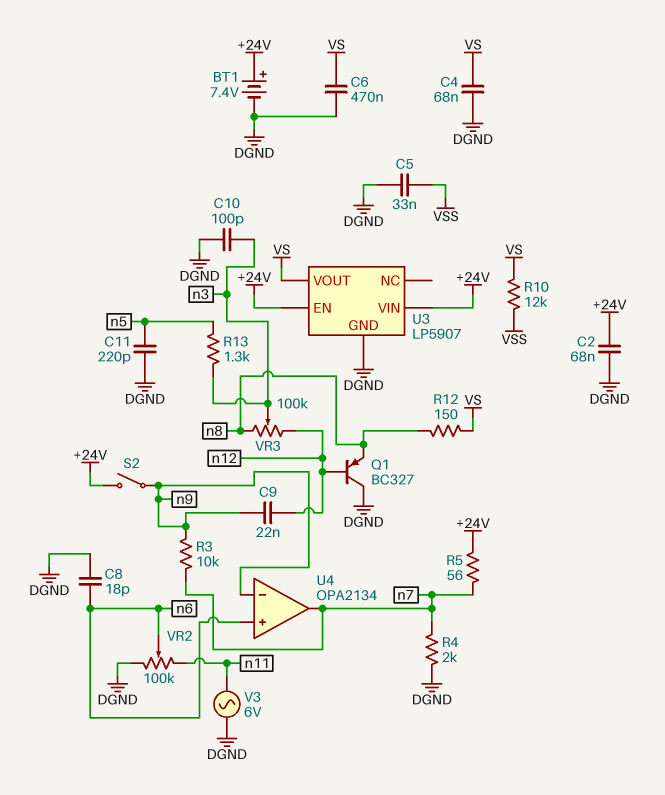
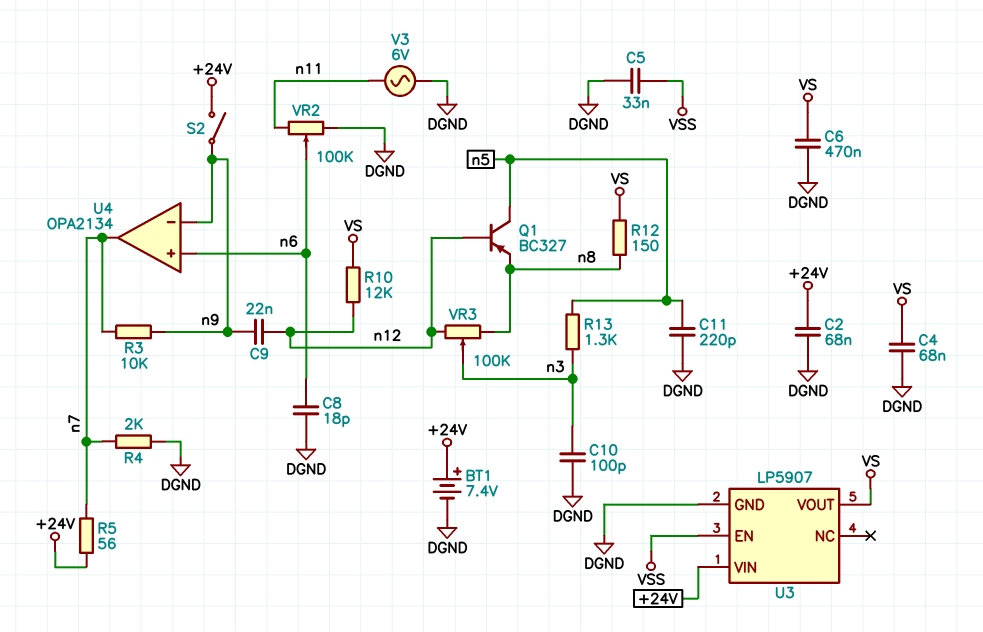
Q1: PNP BC327 (B n12, C DGND, E n8) -> PNP BC327 (B n12, C n5, E n8)
R10: 12k (VS, VSS) -> 12k (VS, n12)
U3 pin EN: +24V -> VSS

